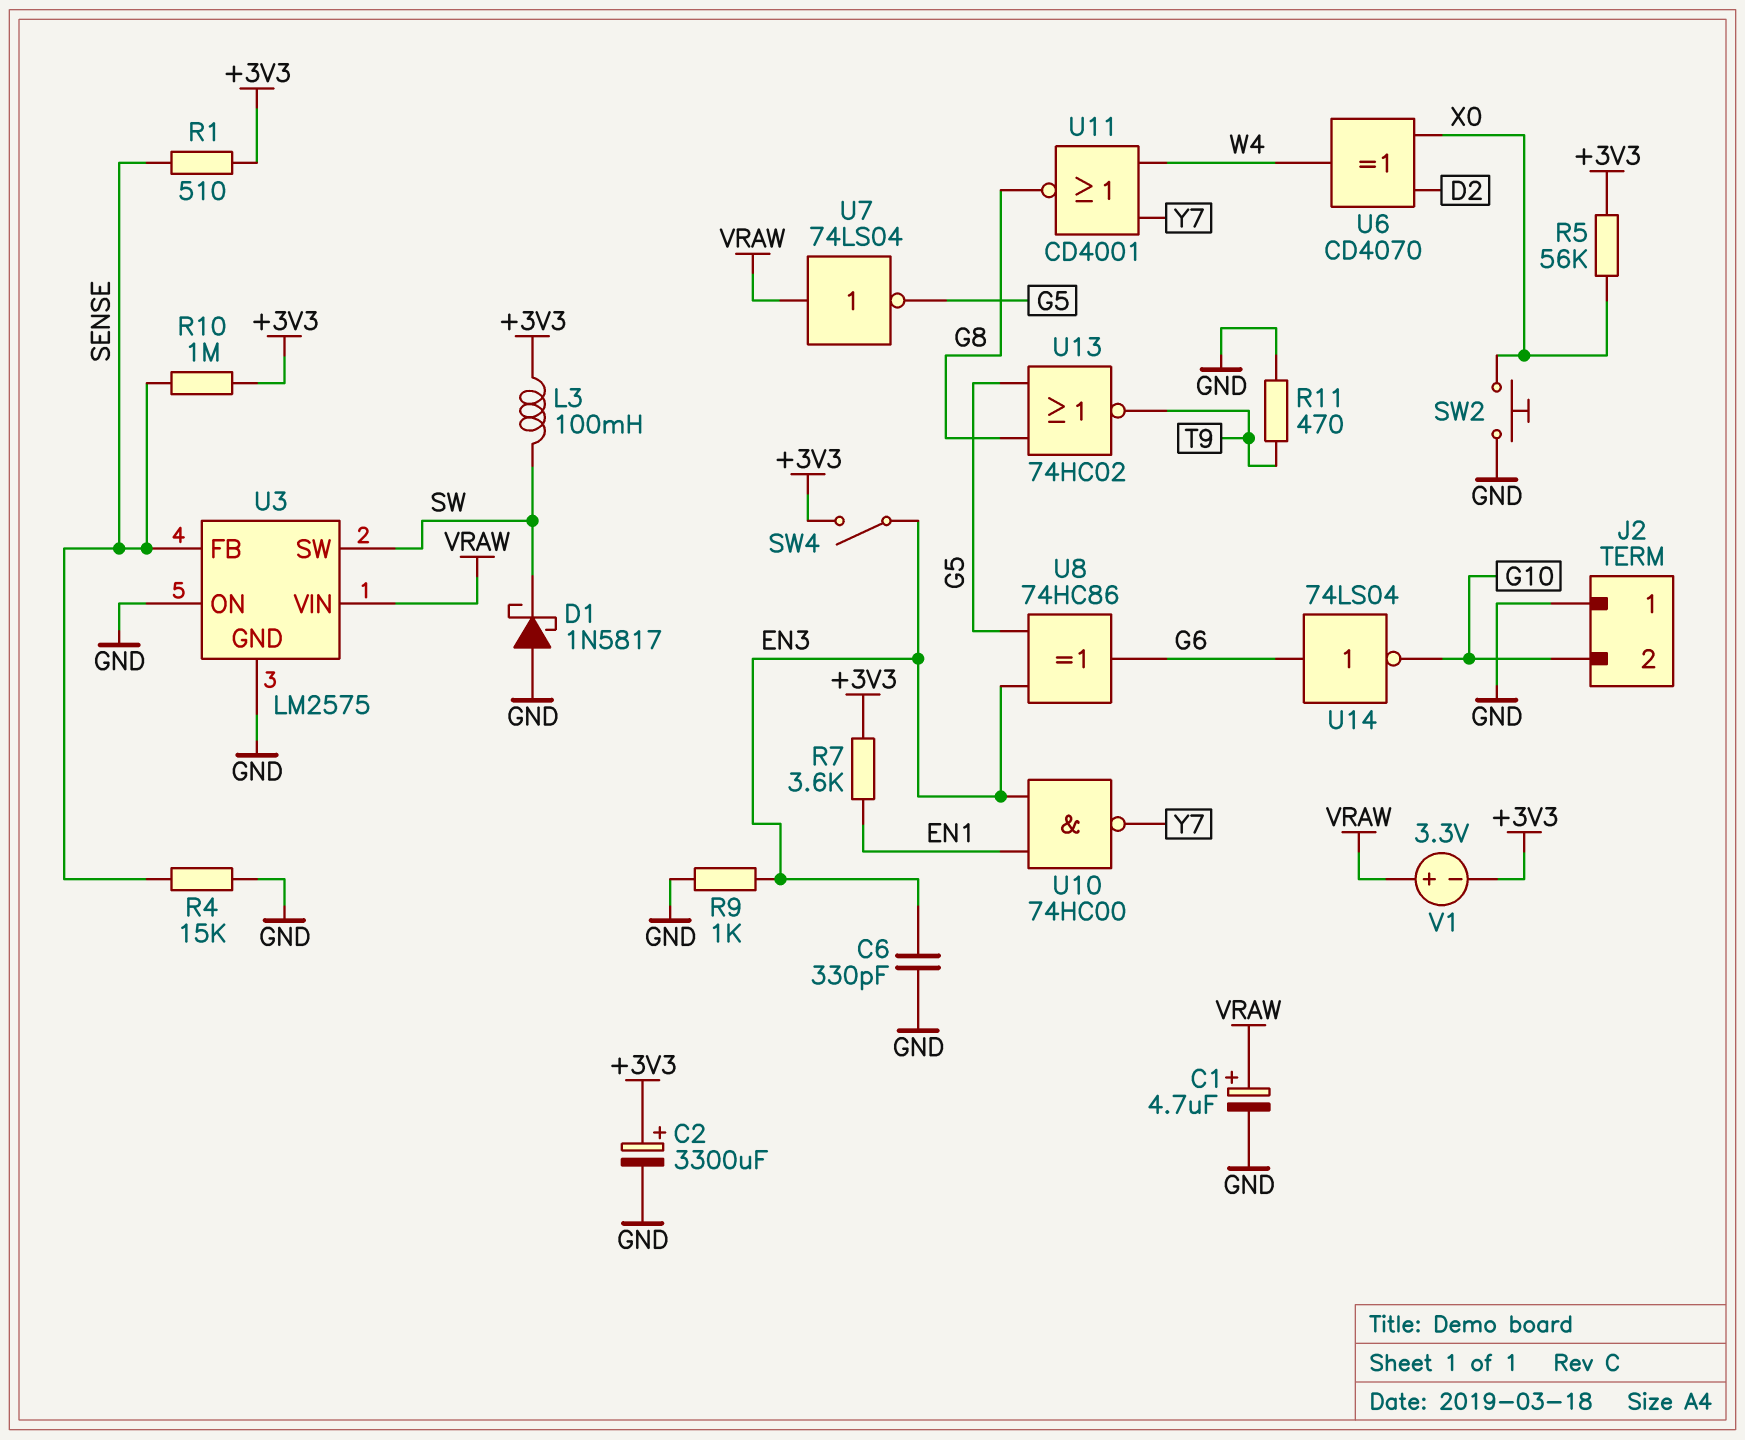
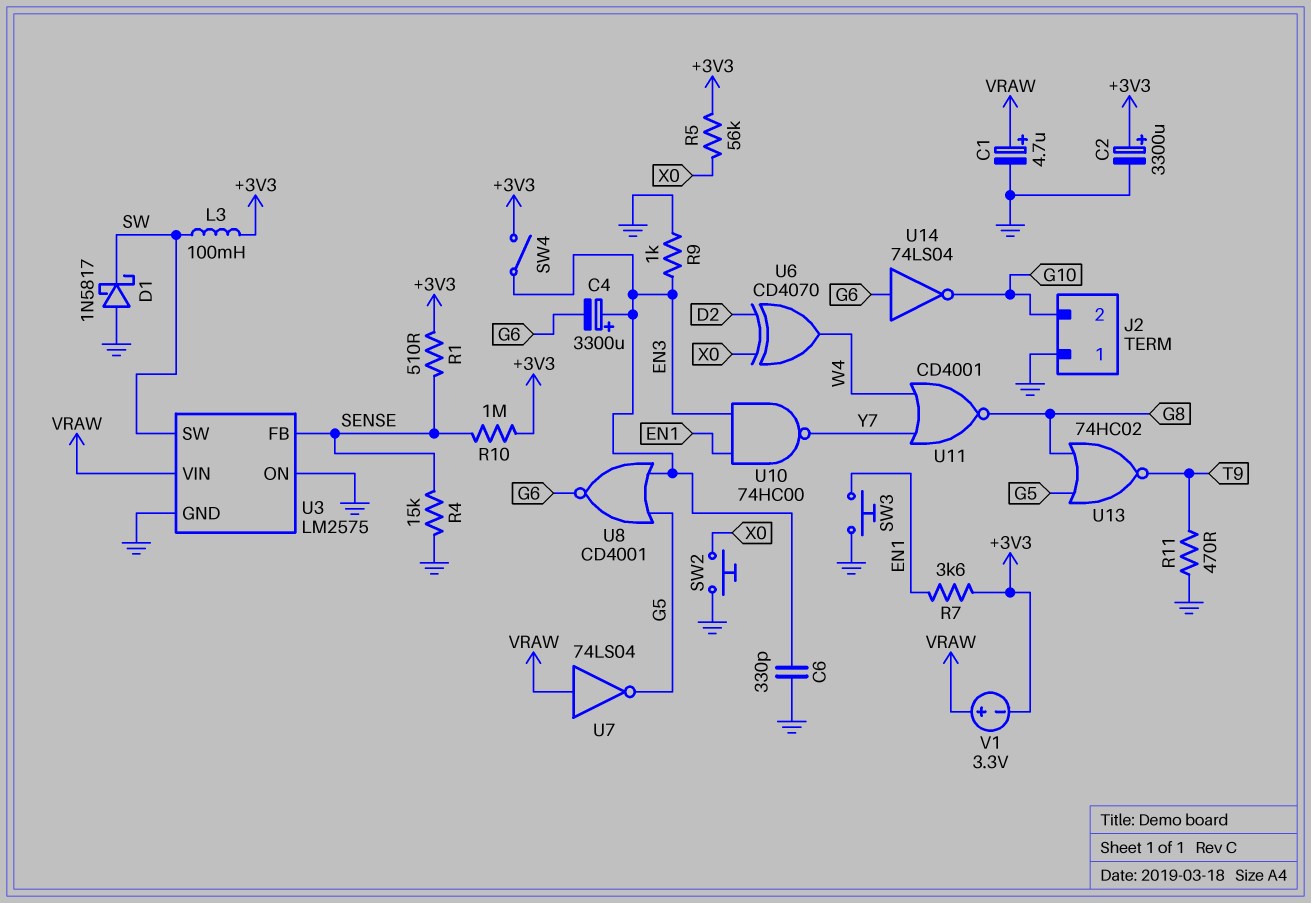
C4: none -> 3300uF (plus EN3, minus G6)
SW3: none -> button (EN1, GND)
U8: XOR 74HC86 (in EN3, in G5, out G6) -> NOR CD4001 (in EN3, in G5, out G6)

